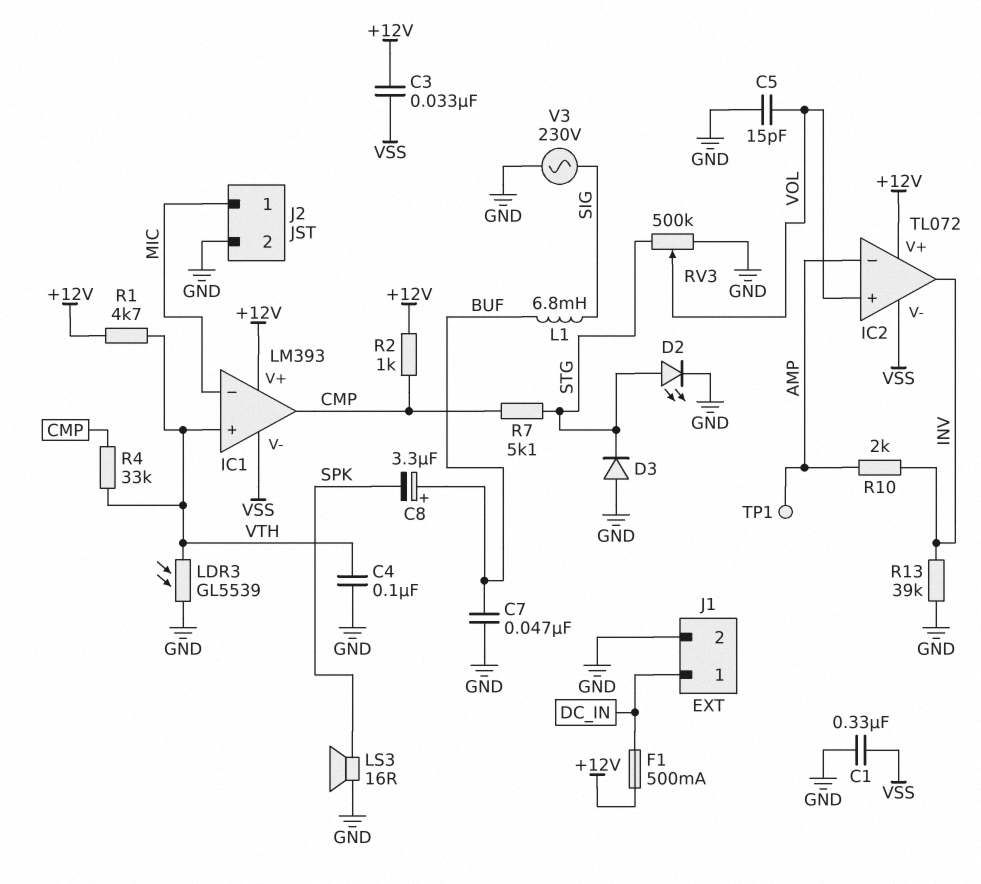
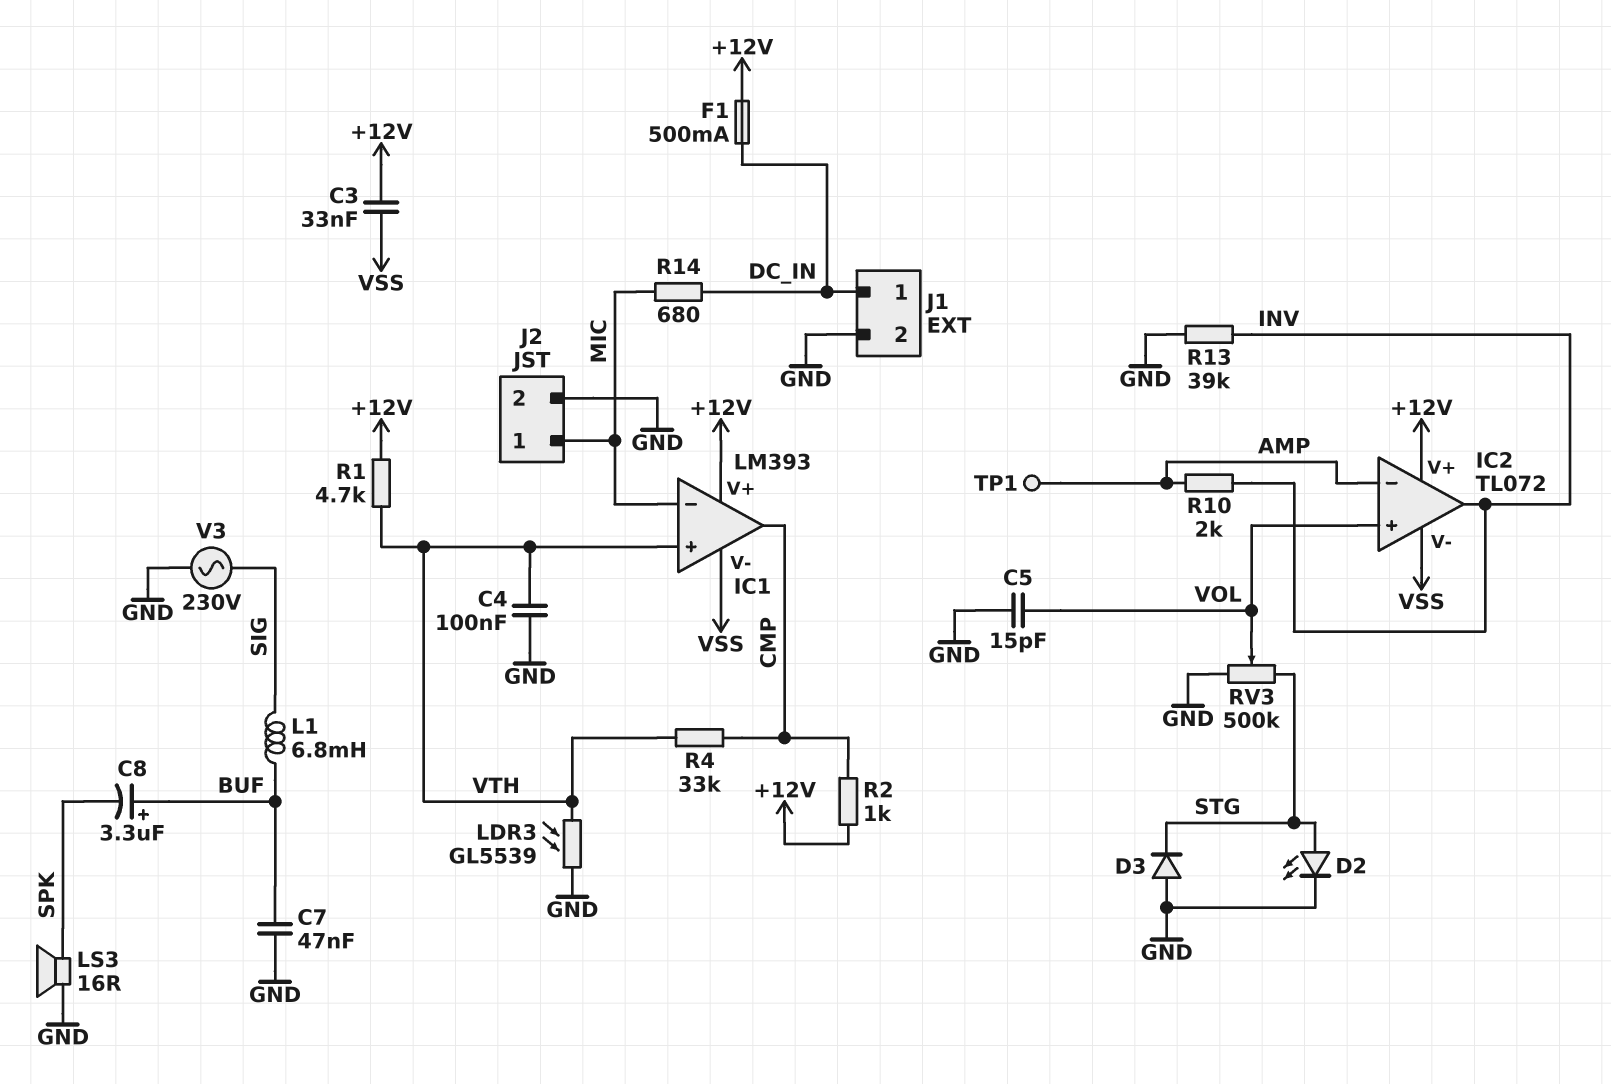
C1: 330nF (GND, VSS) -> none
R7: 5.1k (CMP, STG) -> none
R14: none -> 680 (DC_IN, MIC)

